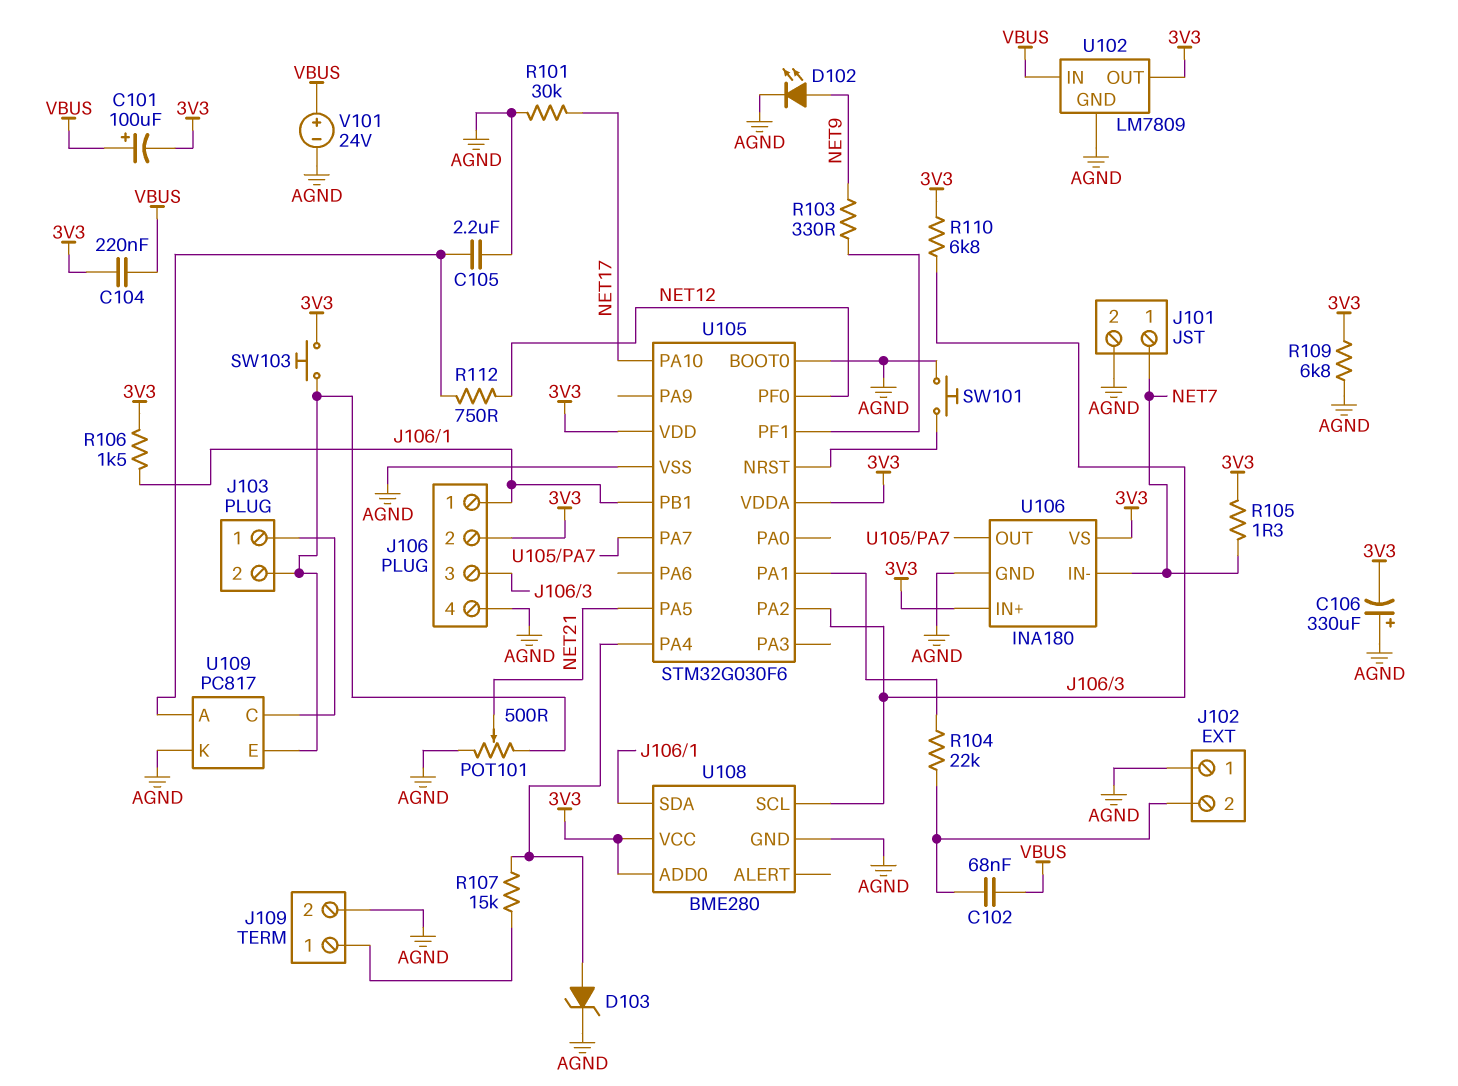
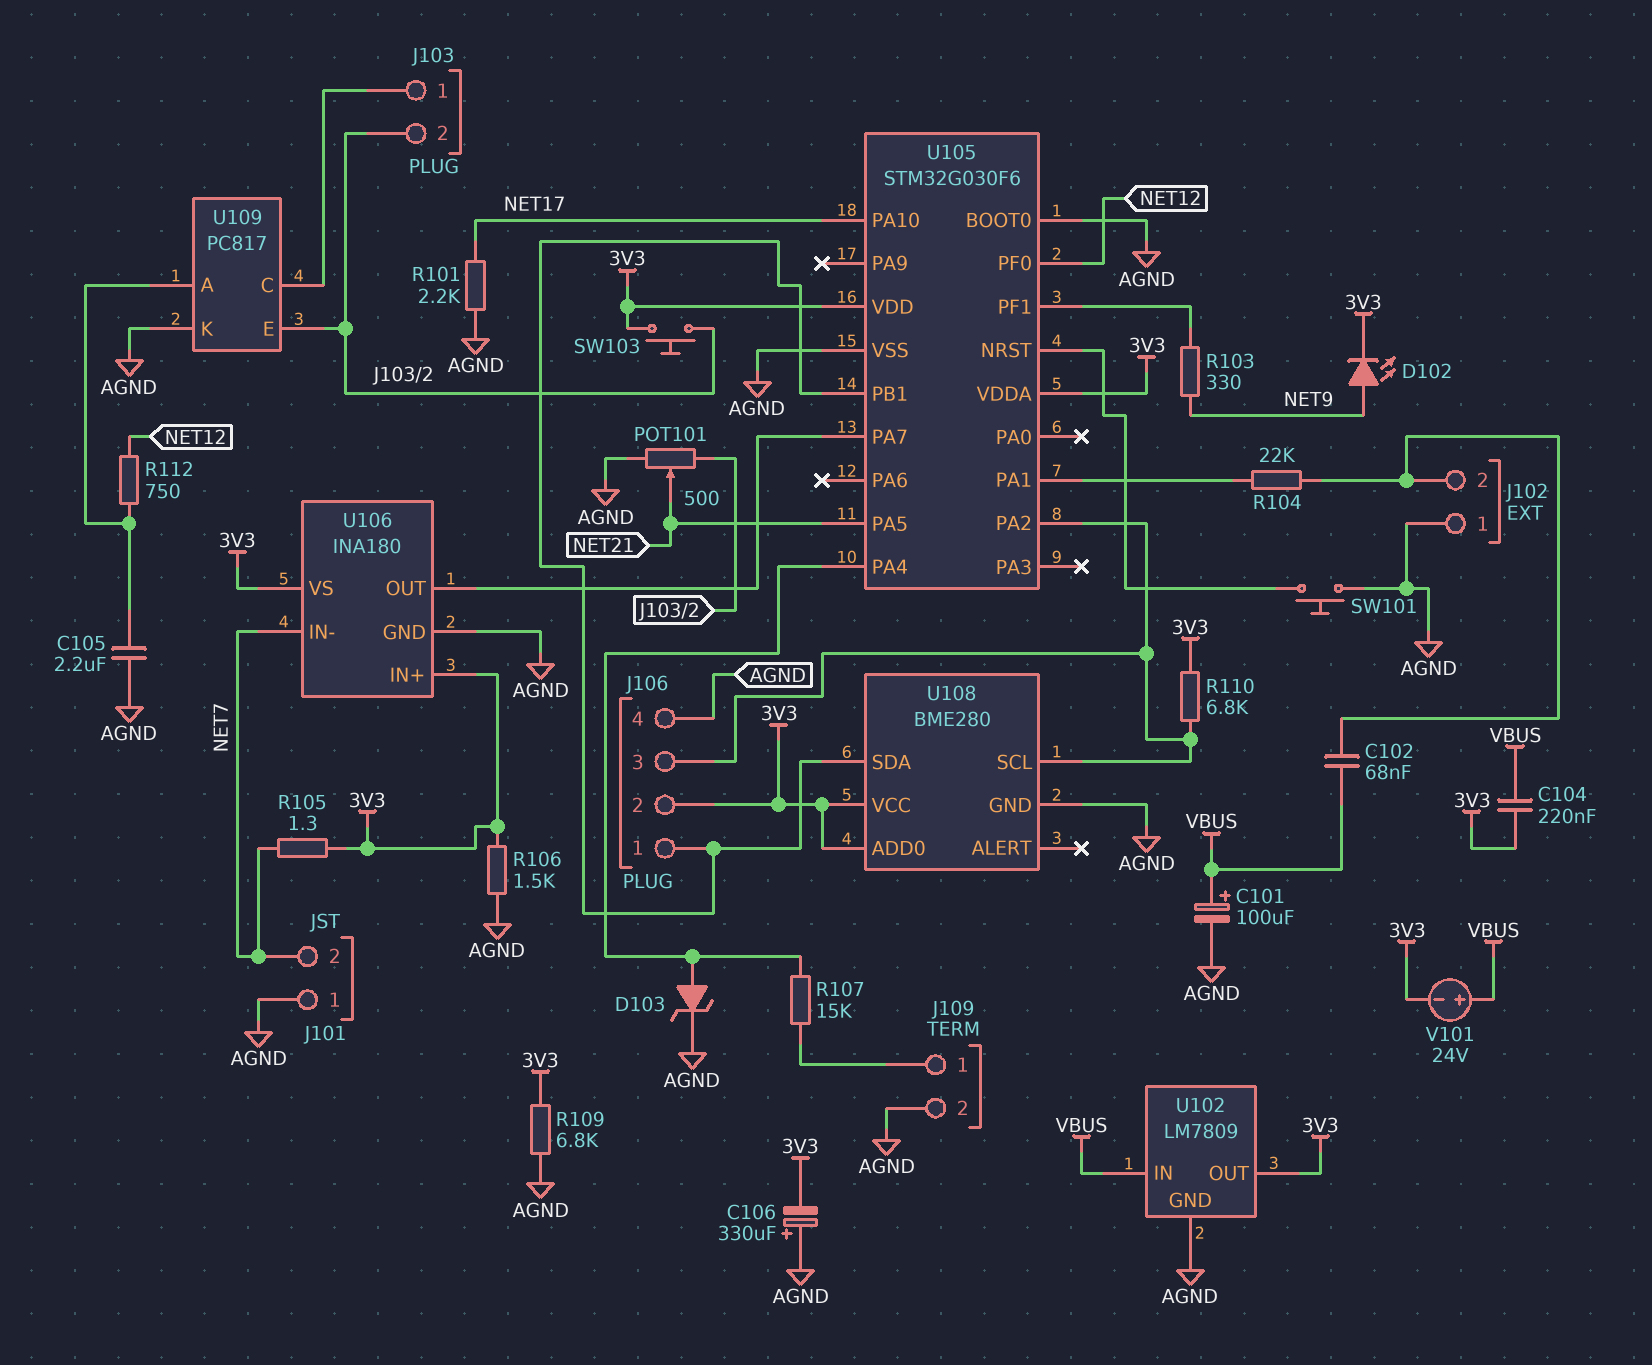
C101: 100uF (plus VBUS, minus 3V3) -> 100uF (plus VBUS, minus AGND)
D102: LED (A NET9, K AGND) -> LED (A NET9, K 3V3)
J101 pin 1: NET7 -> AGND
J101 pin 2: AGND -> NET7
R101: 30k (AGND, NET17) -> 2.2k (AGND, NET17)
R106: 1.5k (3V3, J106/1) -> 1.5k (3V3, AGND)
V101: 24V (plus VBUS, minus AGND) -> 24V (plus VBUS, minus 3V3)

